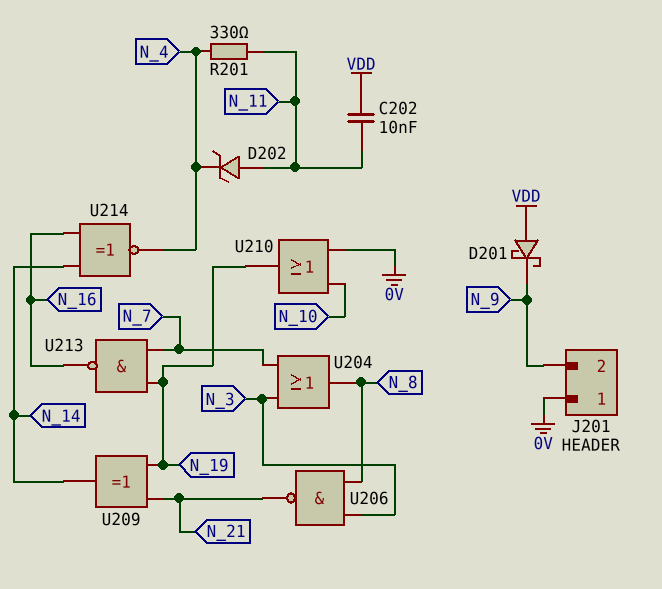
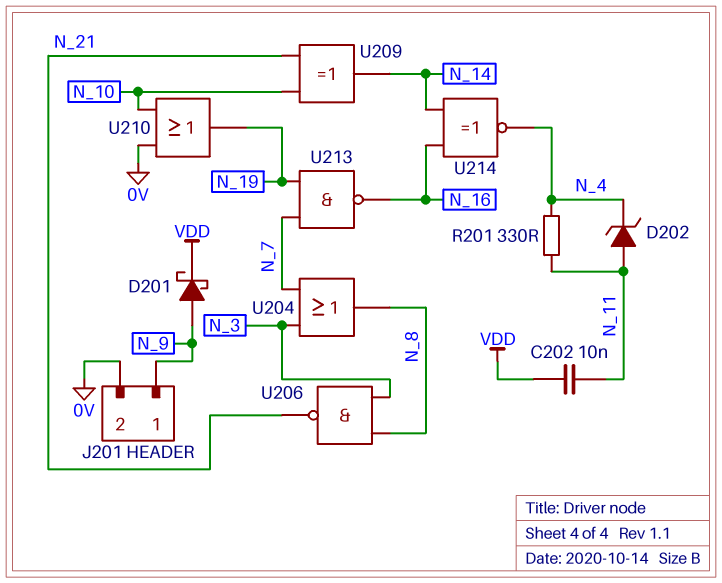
D201: schottky (A VDD, K N_9) -> schottky (A N_9, K VDD)
J201 pin 1: 0V -> N_9
J201 pin 2: N_9 -> 0V
U209: XOR (in N_19, in N_21, out N_14) -> XOR (in N_10, in N_21, out N_14)

